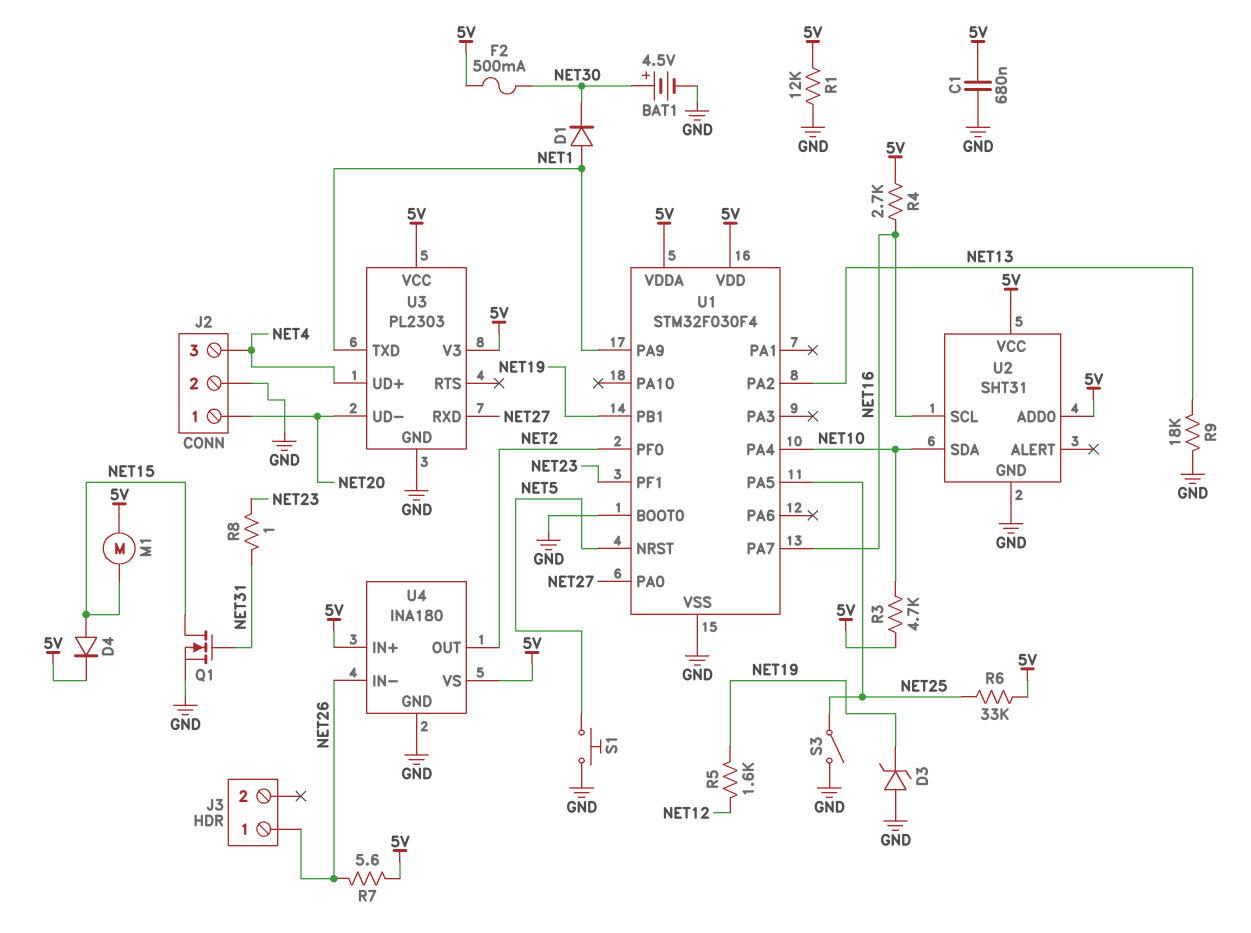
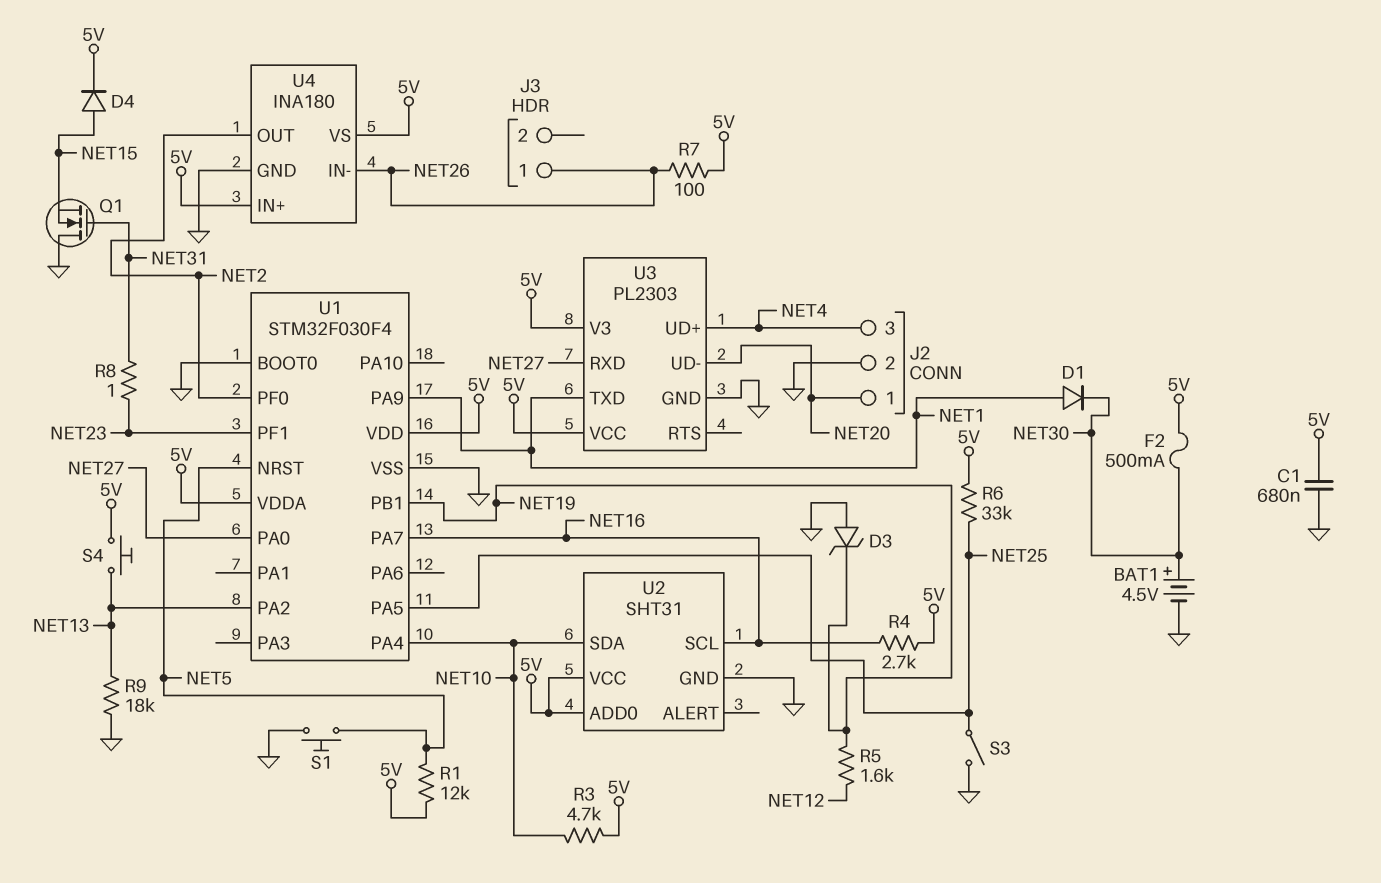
M1: motor (5V, NET15) -> none
Q1: NMOS (G NET31, D NET15, S GND) -> NMOS (G NET31, D GND, S NET15)
R1: 12k (5V, GND) -> 12k (5V, NET5)
R7: 5.6 (5V, NET26) -> 100 (5V, NET26)
S4: none -> button (5V, NET13)

